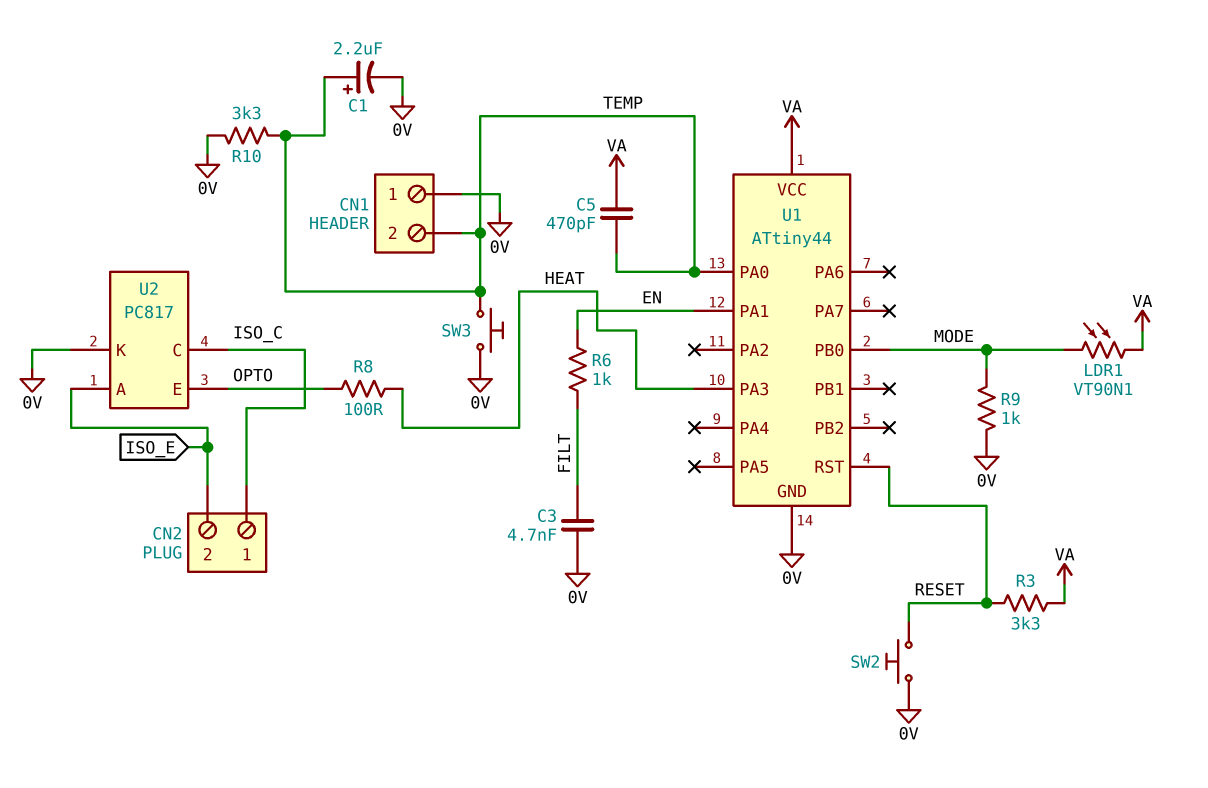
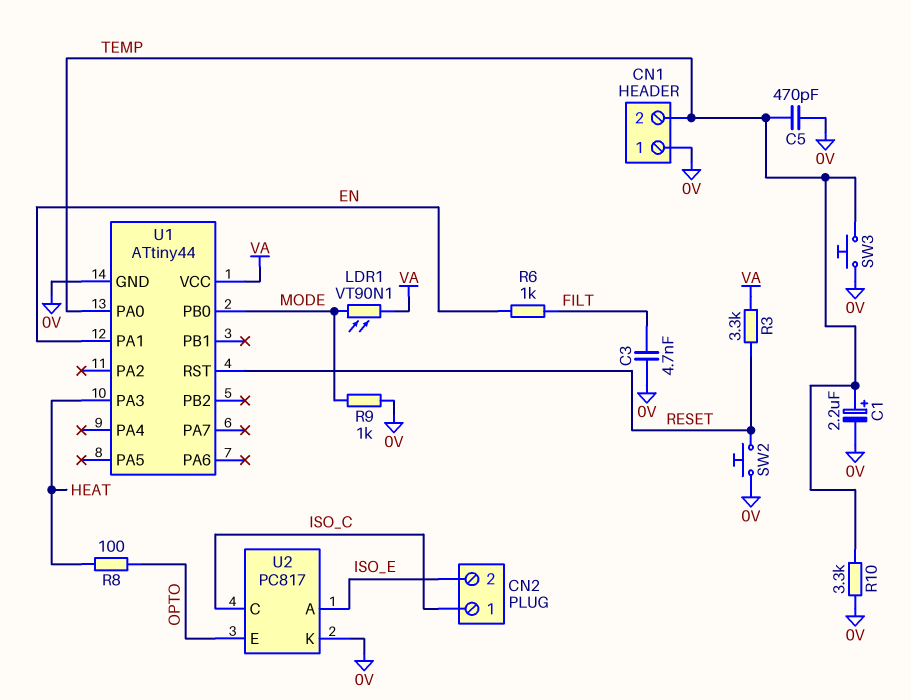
C5: 470pF (TEMP, VA) -> 470pF (0V, TEMP)

